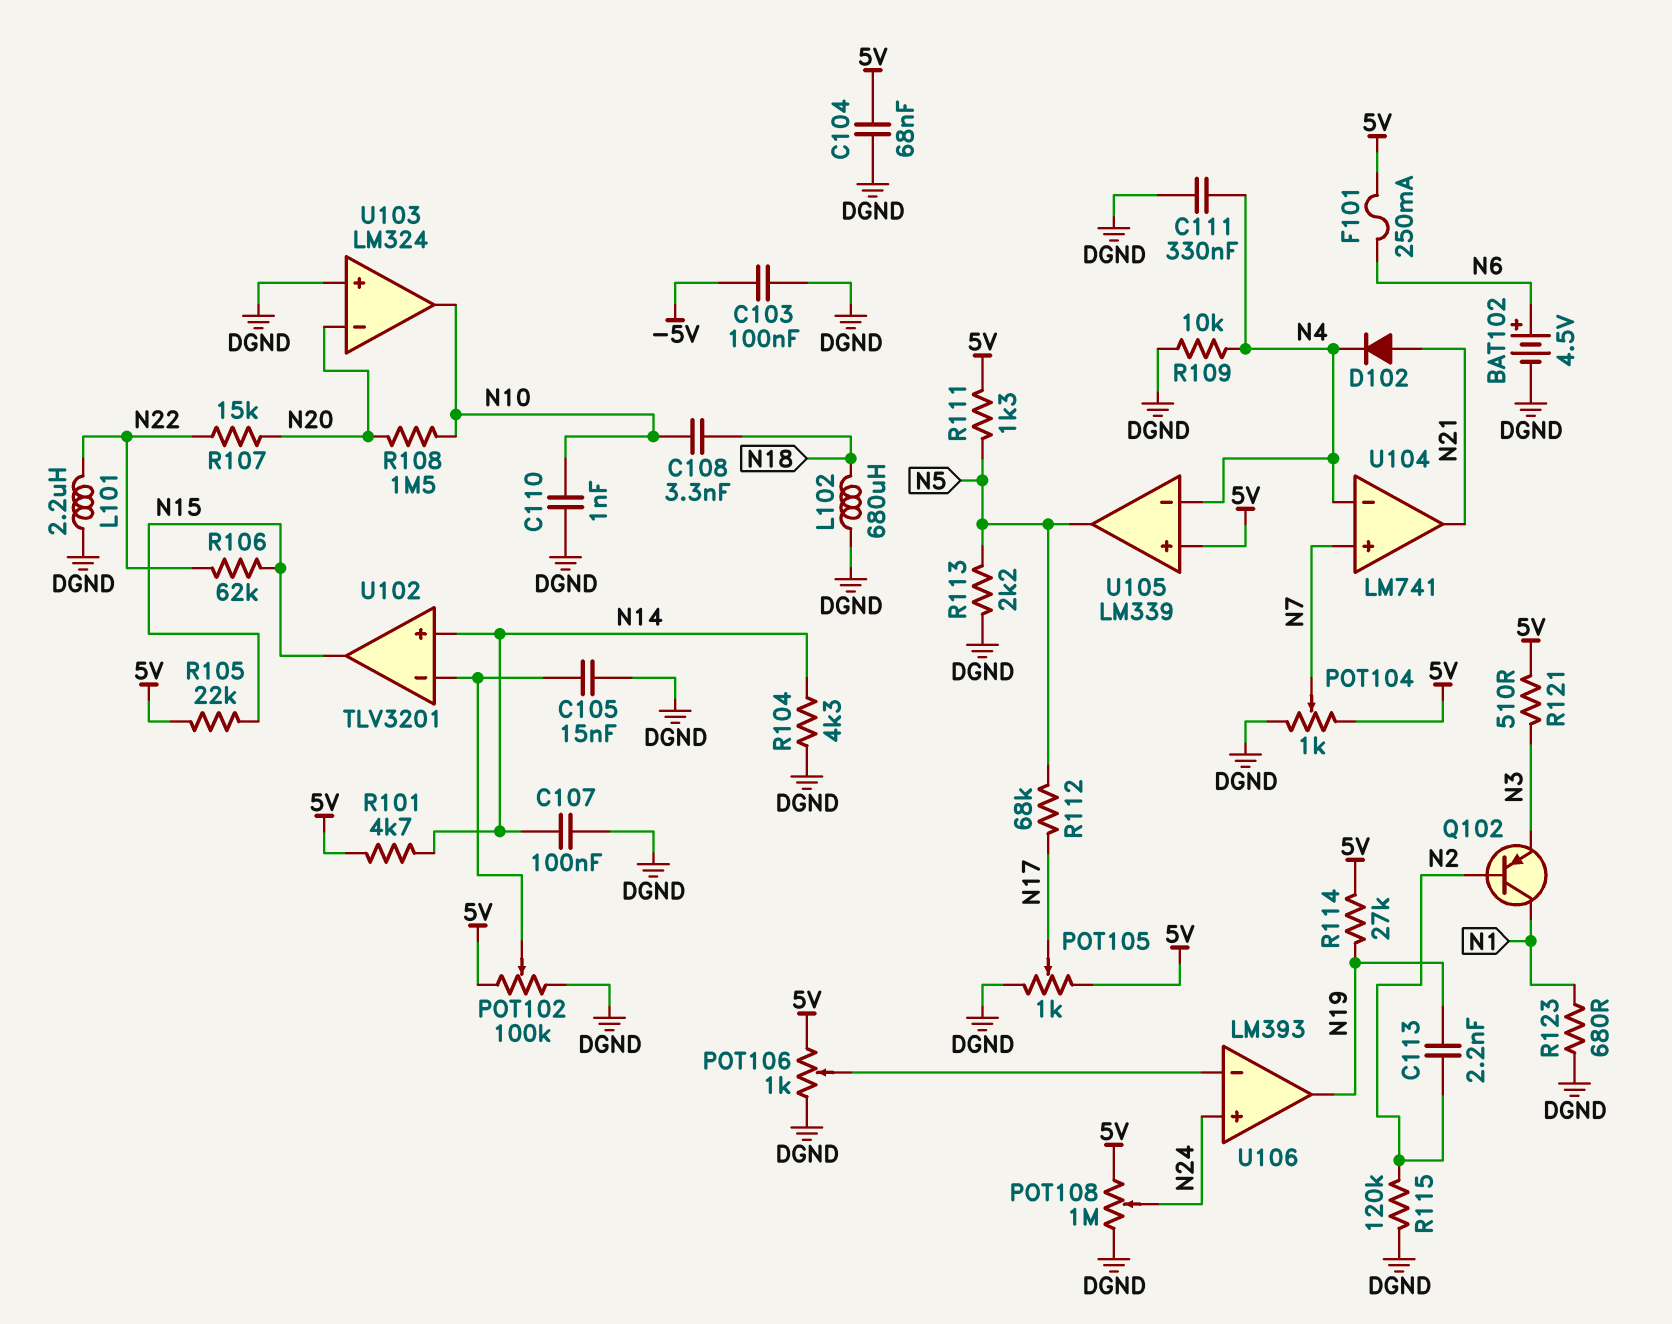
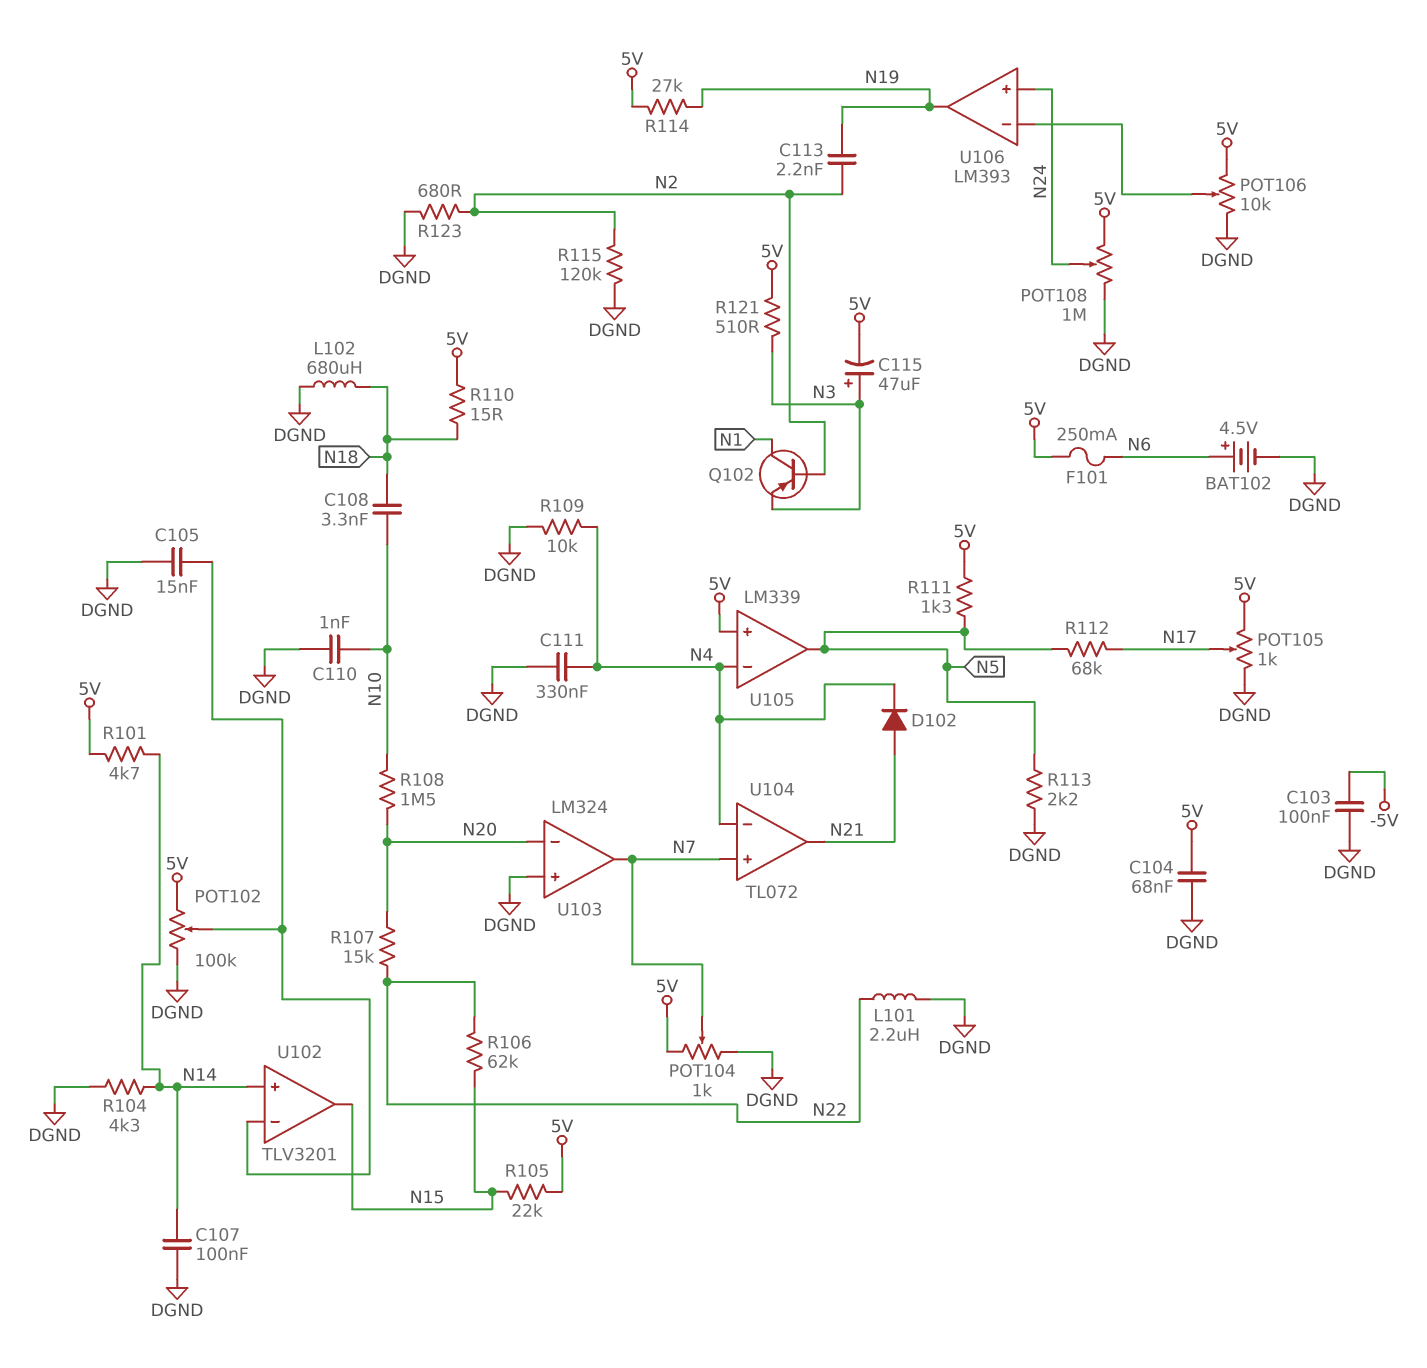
C115: none -> 47uF (plus N3, minus 5V)
POT106: 1k (5V, DGND, wiper U106/in-) -> 10k (5V, DGND, wiper U106/in-)
R110: none -> 15 (5V, N18)
R123: 680 (DGND, N1) -> 680 (DGND, N2)
U103 pin out: N10 -> N7
U104: LM741 -> TL072

